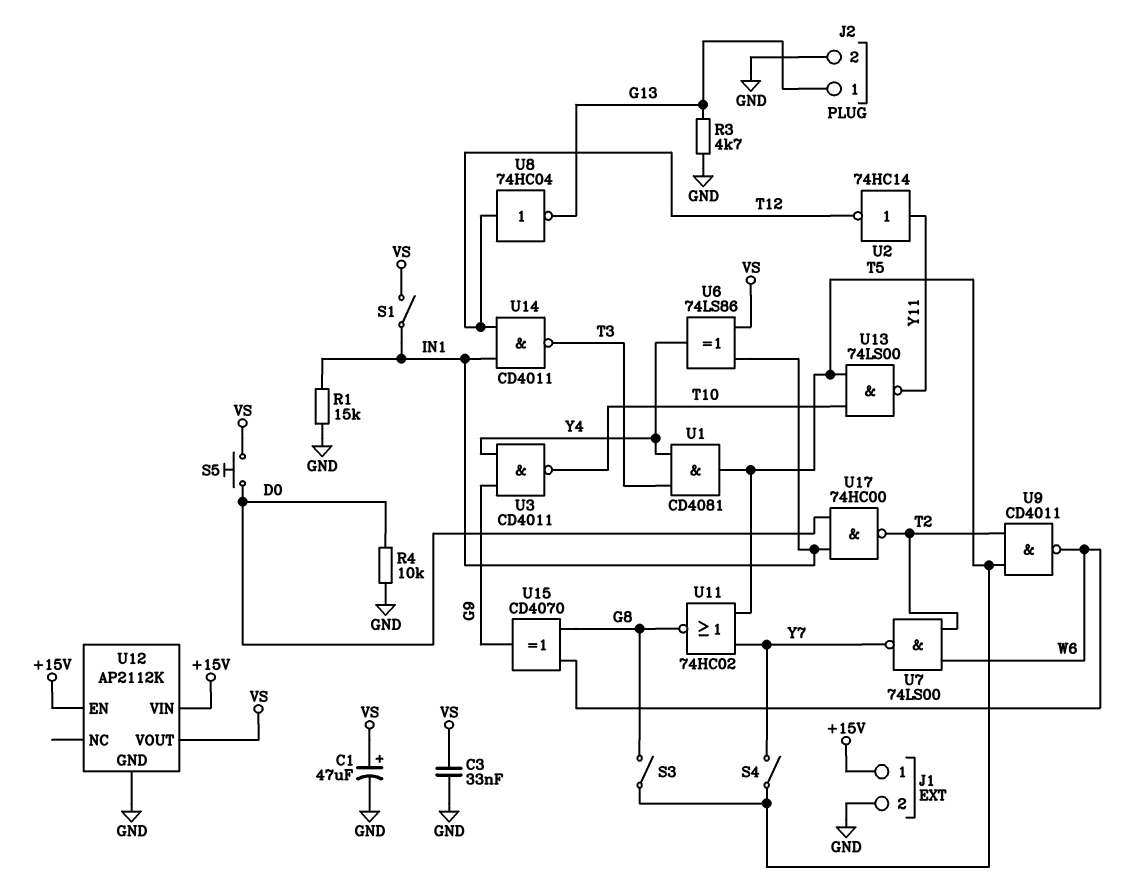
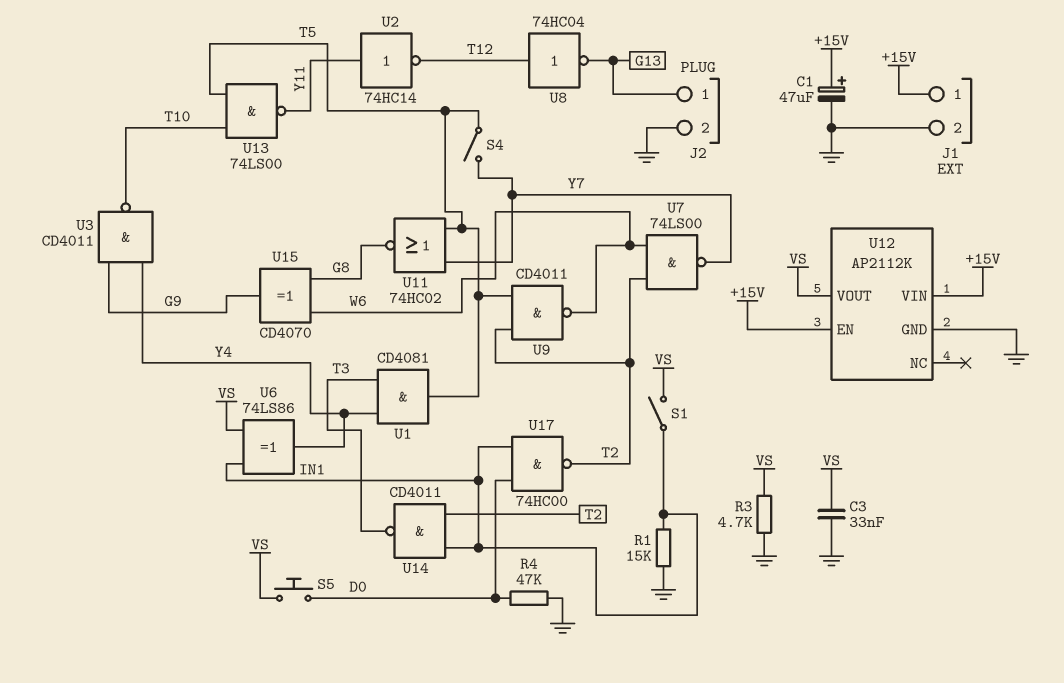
C1: 47uF (plus VS, minus GND) -> 47uF (plus +15V, minus GND)
R3: 4.7k (G13, GND) -> 4.7k (GND, VS)
R4: 10k (D0, GND) -> 47k (D0, GND)
S3: switch (G8, T5) -> none
U14: NAND CD4011 (in IN1, in T12, out T3) -> NAND CD4011 (in IN1, in T2, out T3)

